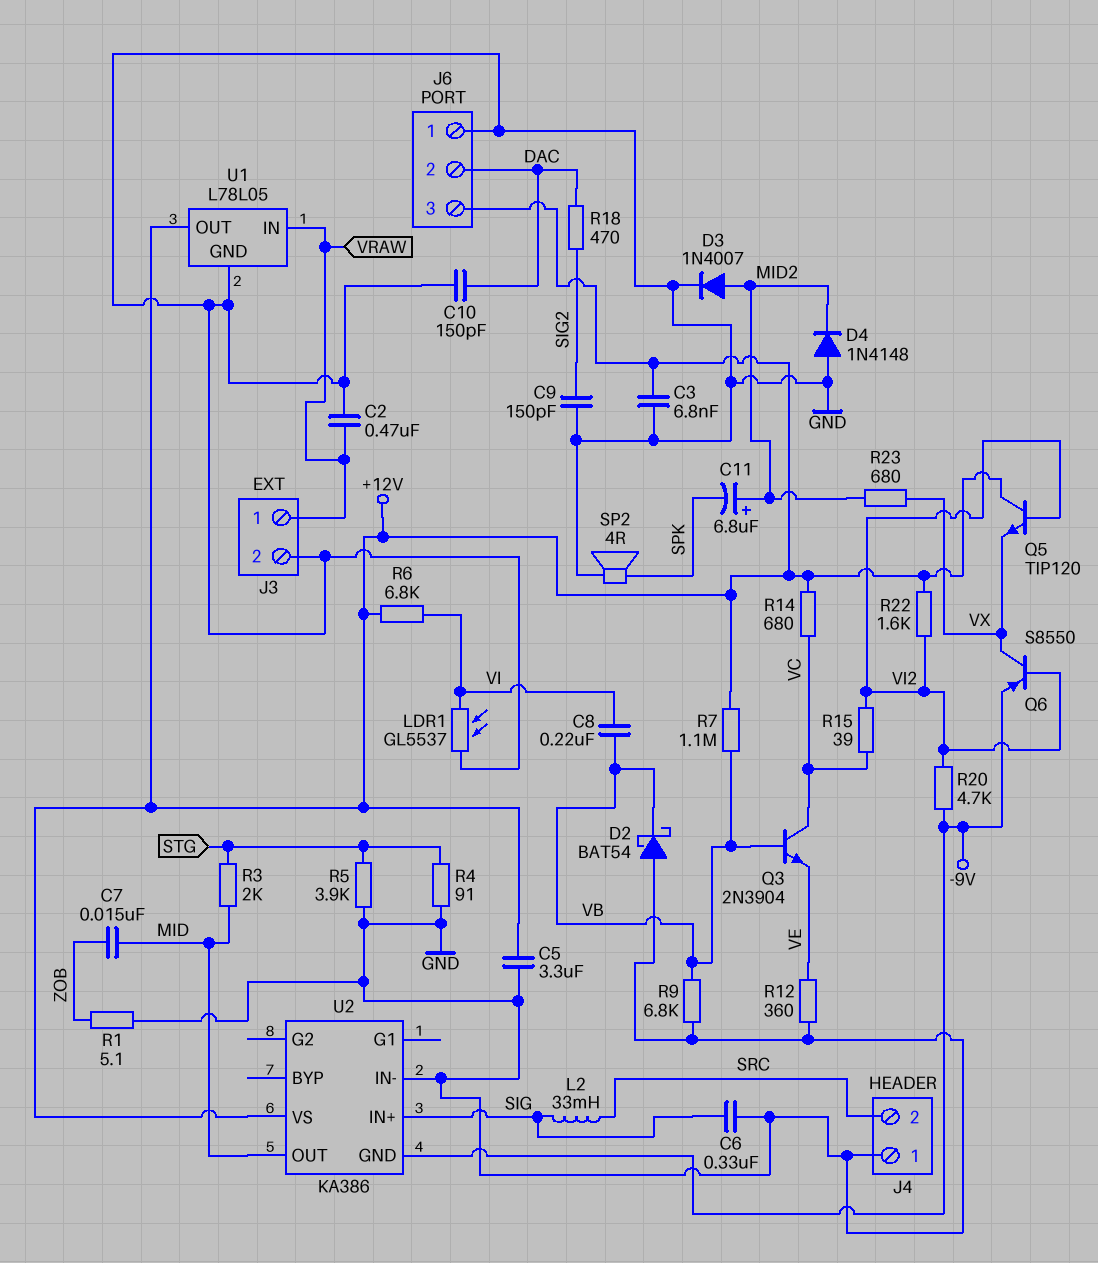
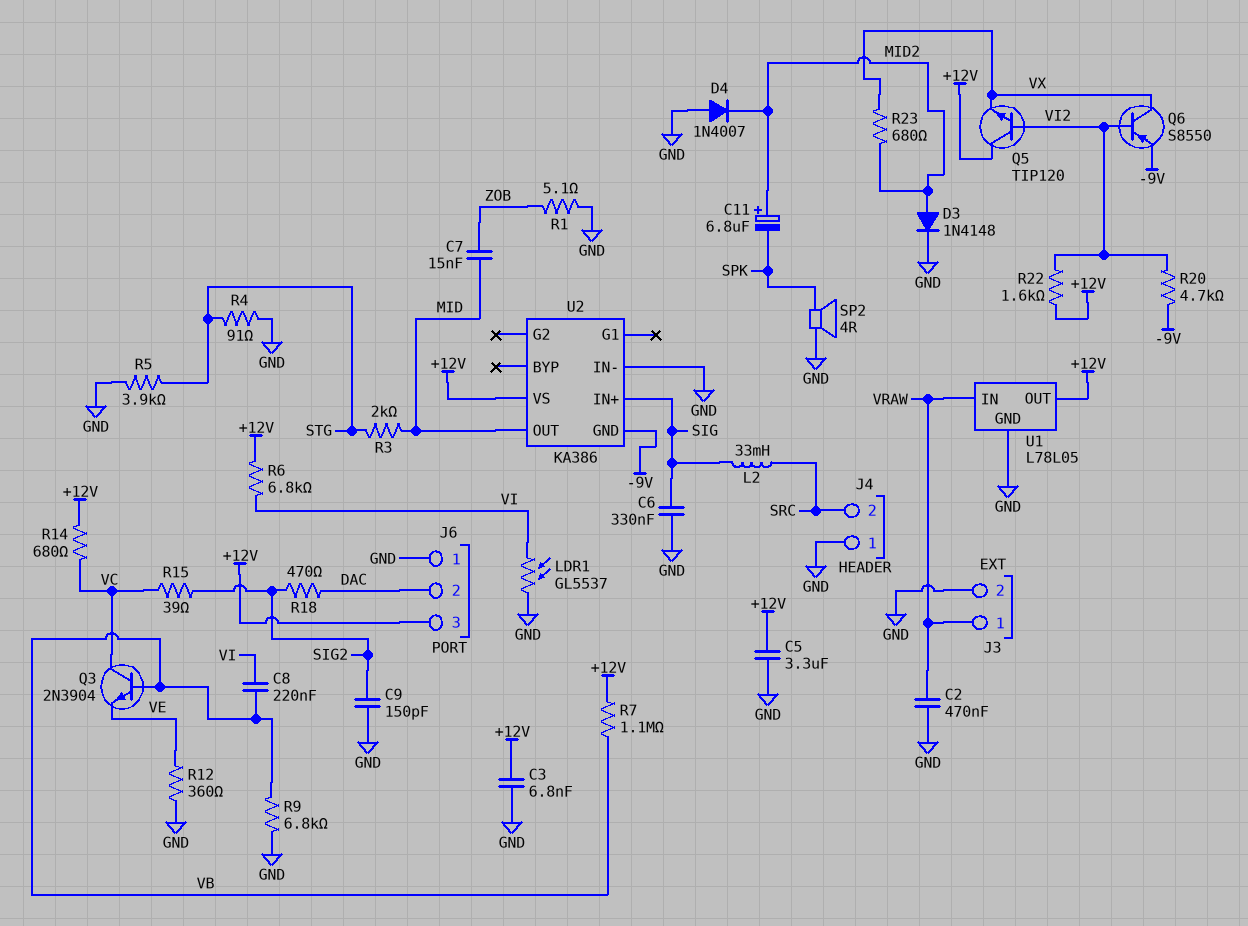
C10: 150pF (DAC, GND) -> none
D2: schottky BAT54 (A GND, K VB) -> none
D3: diode 1N4007 (A MID2, K GND) -> diode 1N4148 (A MID2, K GND)
D4: diode 1N4148 (A GND, K MID2) -> diode 1N4007 (A GND, K MID2)
R15: 39 (VC, VI2) -> 39 (SIG2, VC)

